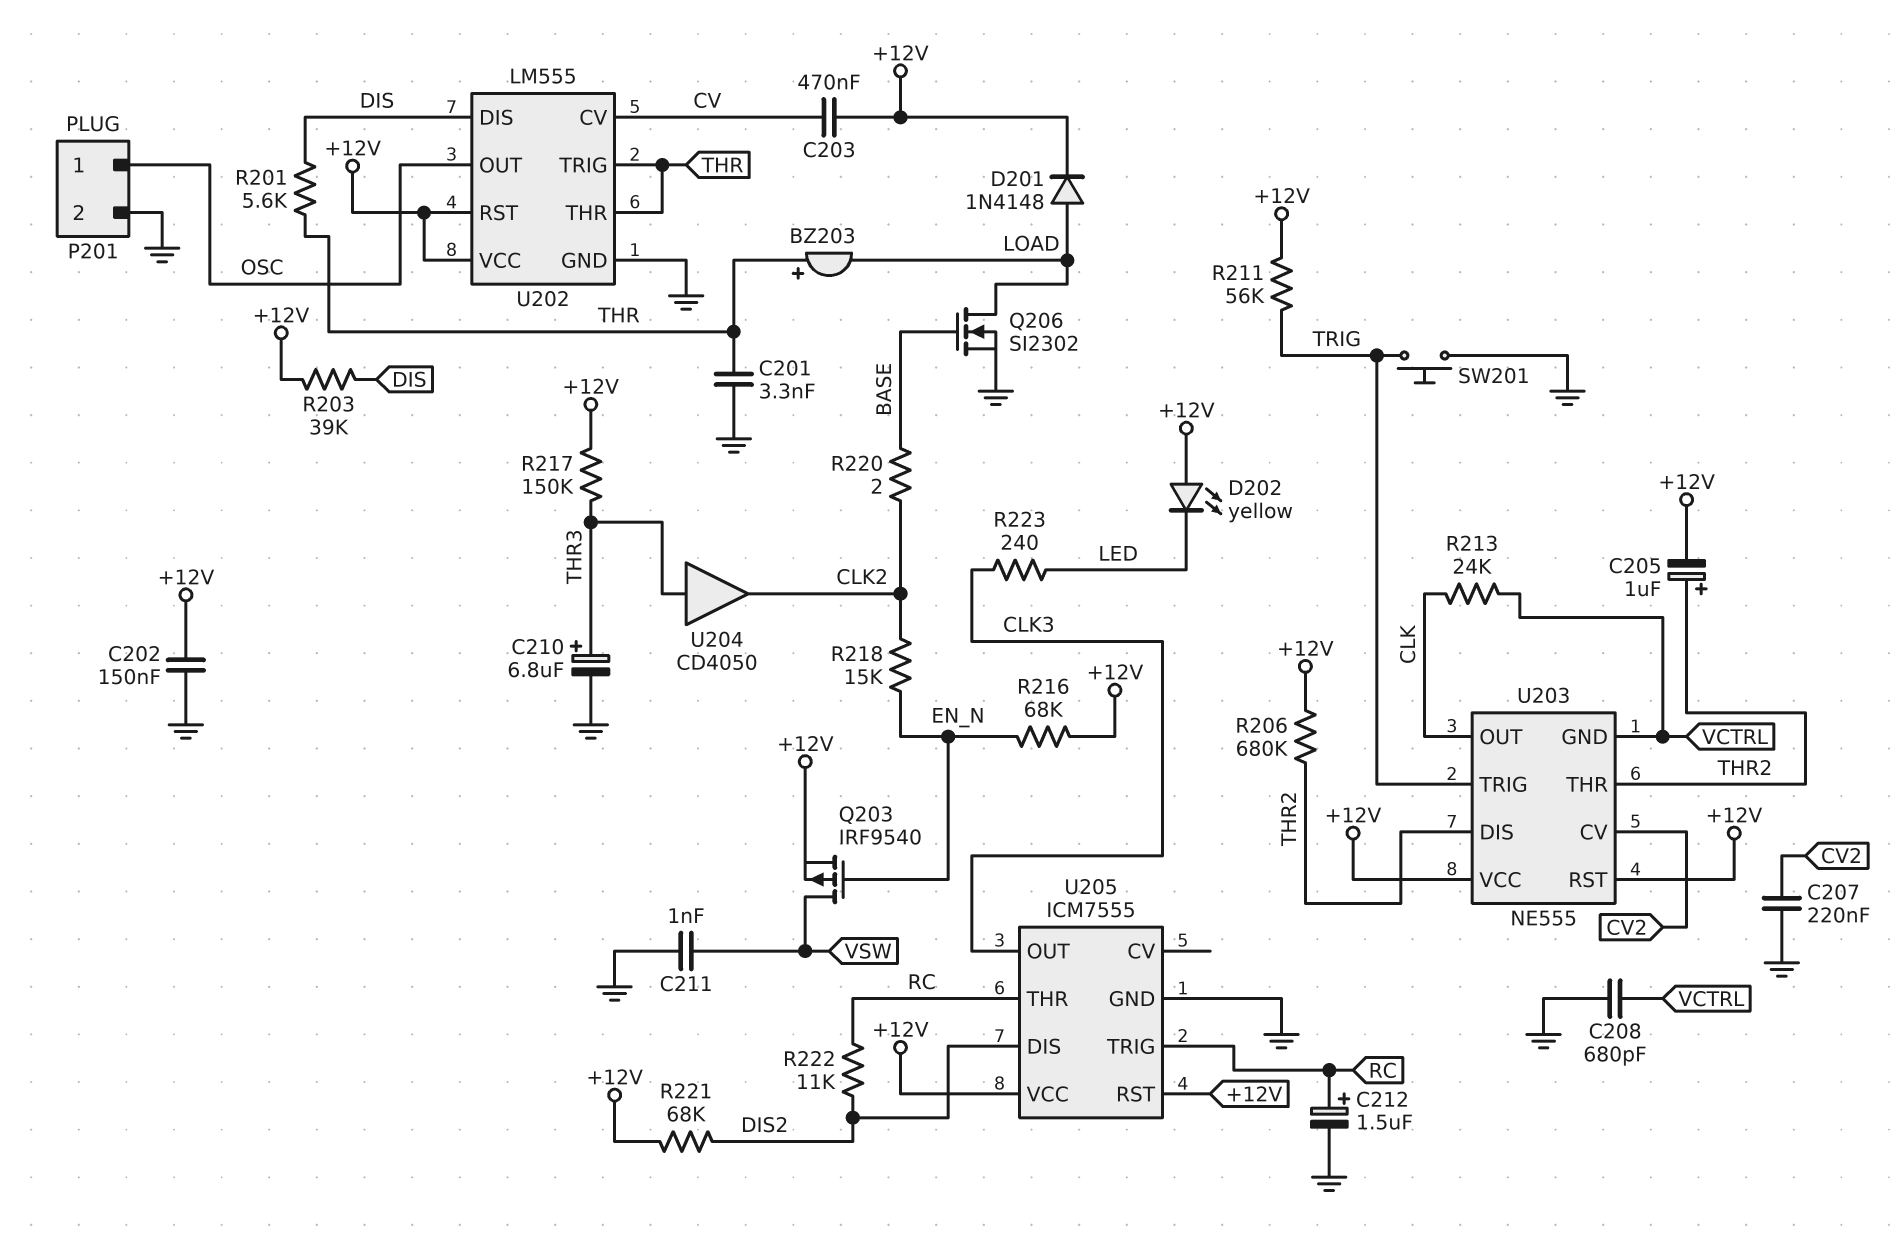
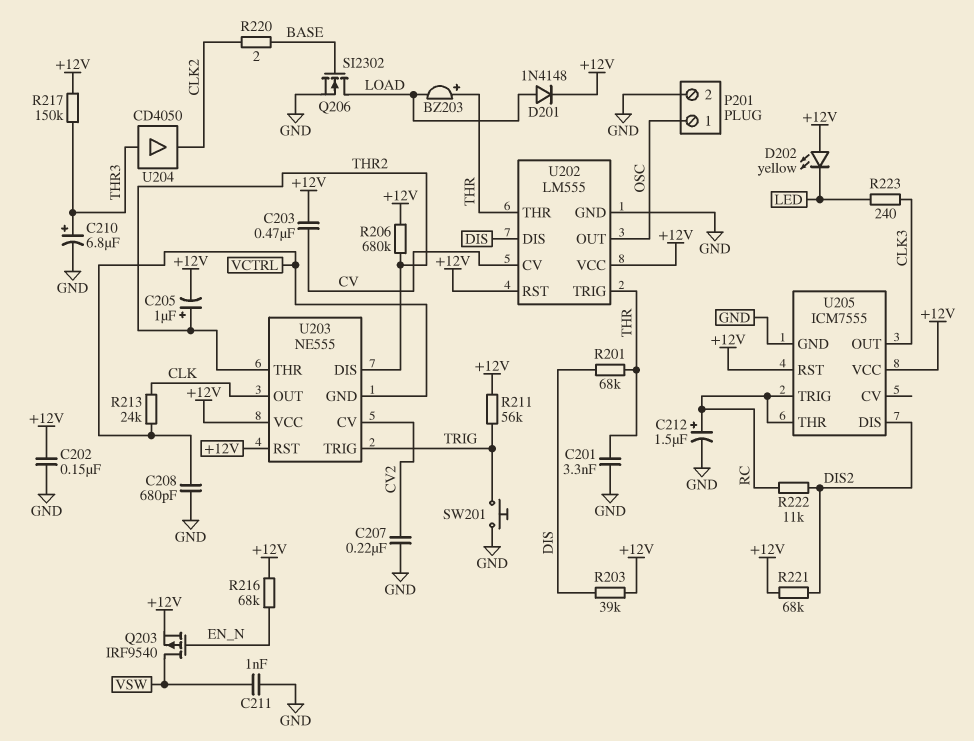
R201: 5.6k (DIS, THR) -> 68k (DIS, THR)
R218: 15k (CLK2, EN_N) -> none

